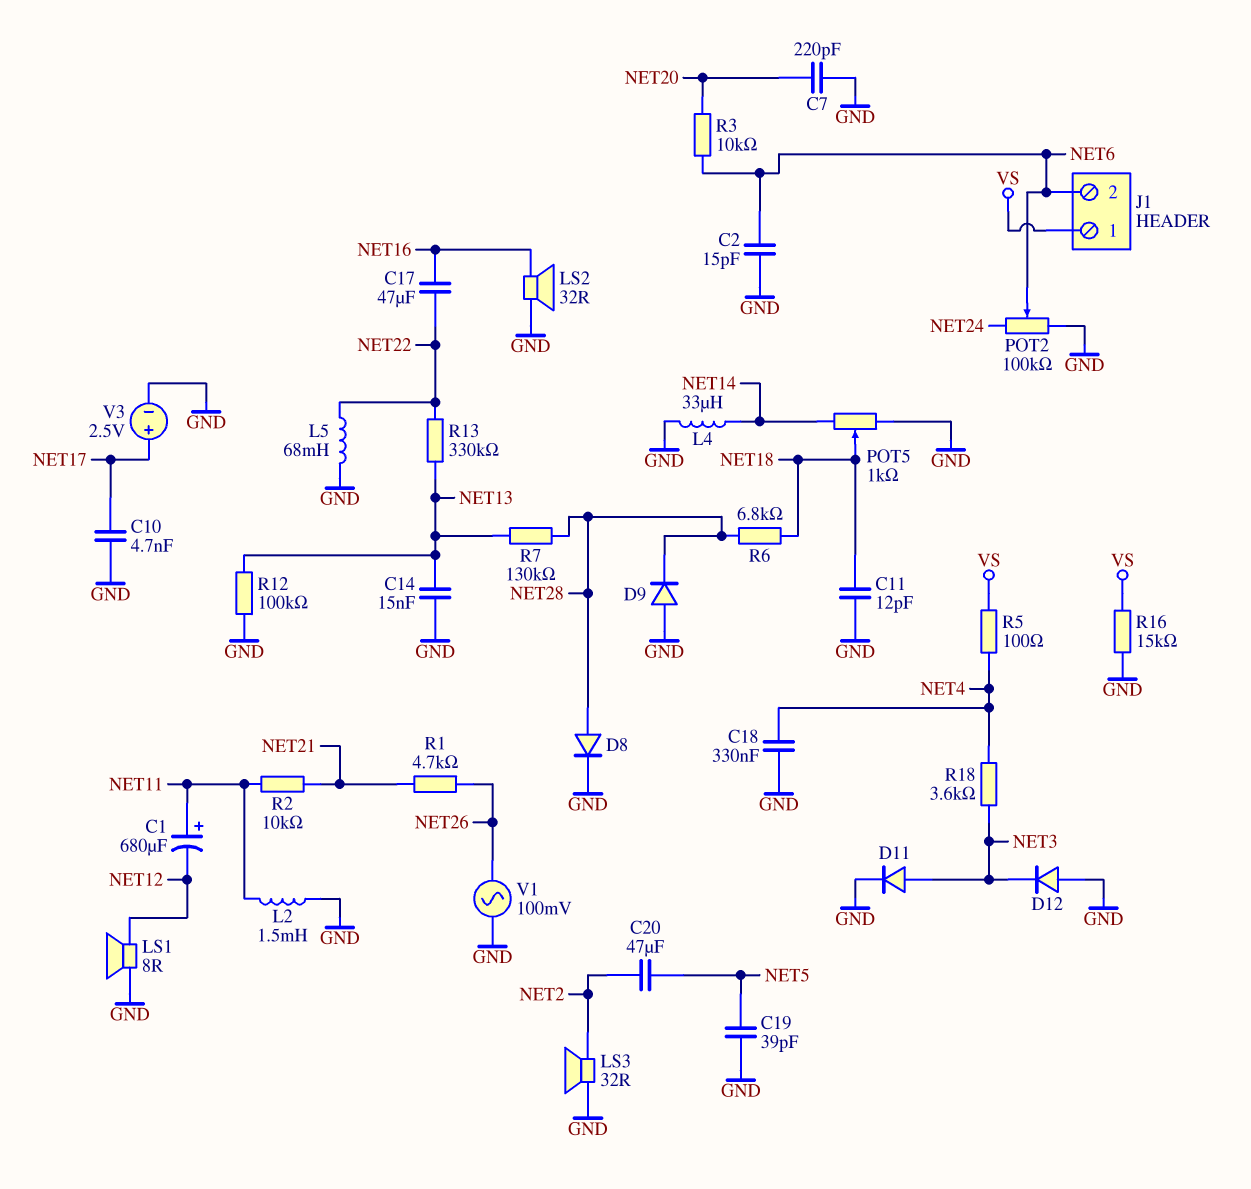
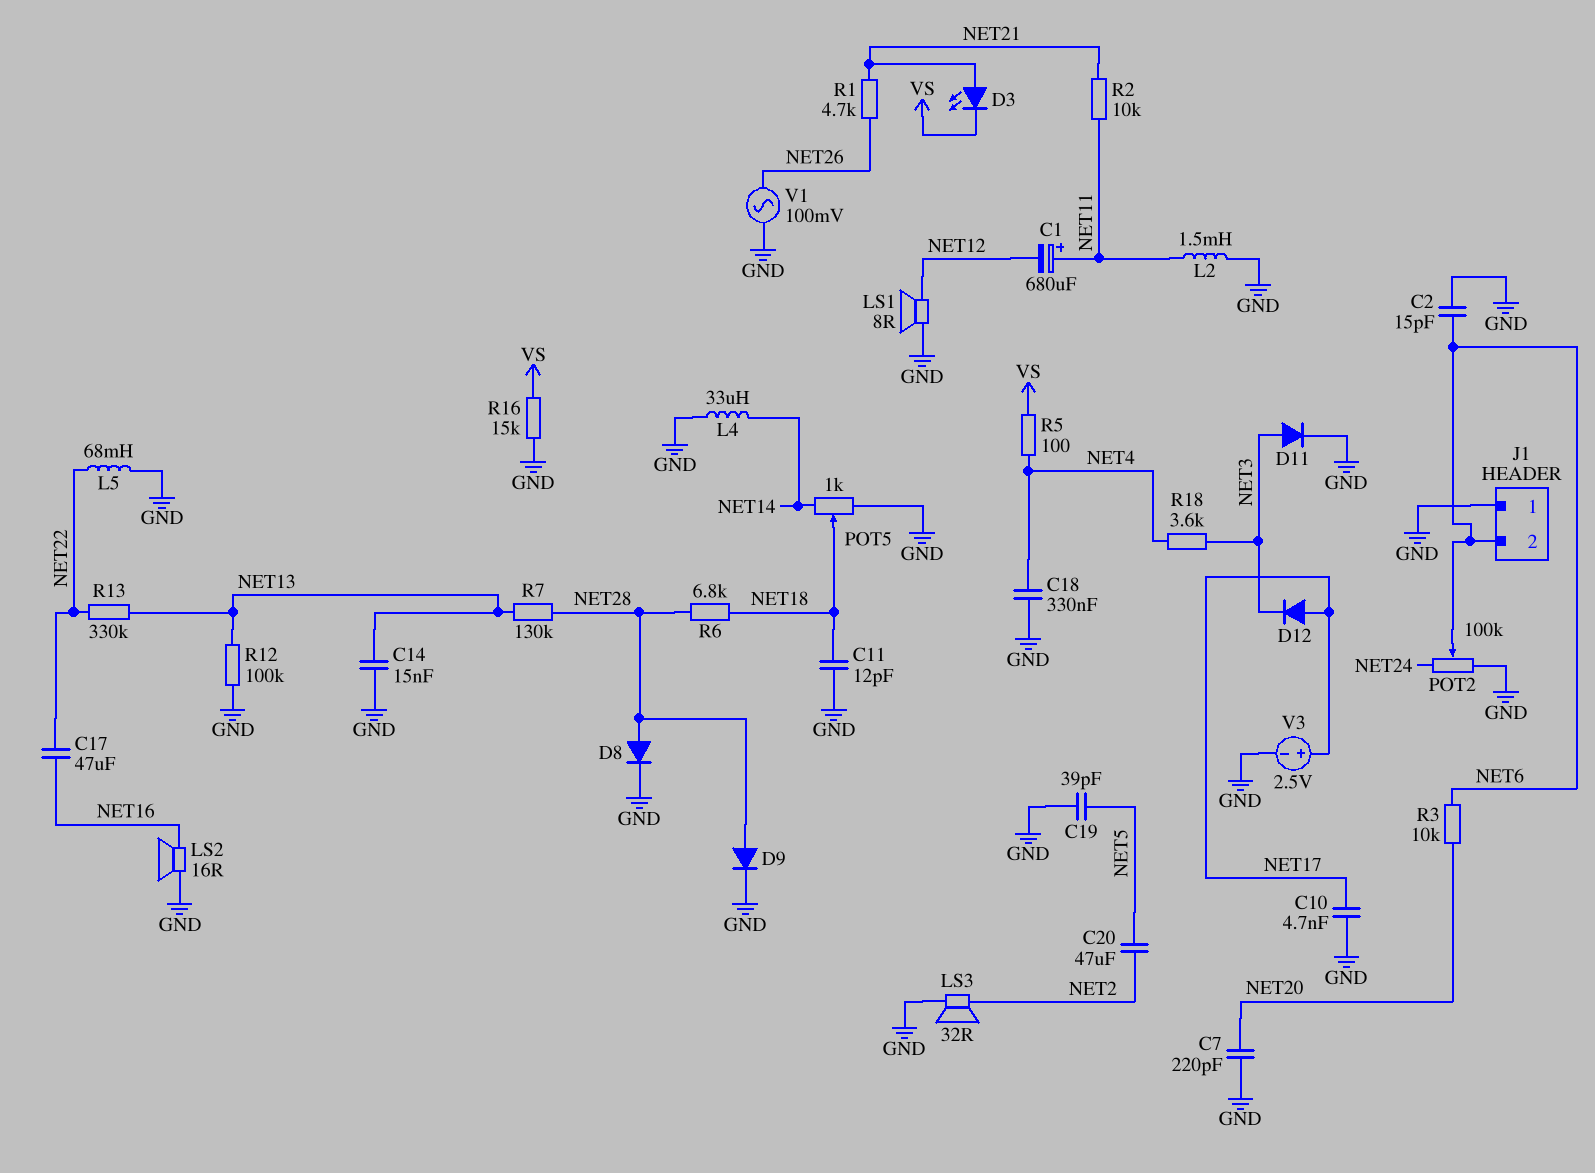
D3: none -> LED (A NET21, K VS)
D9: diode (A GND, K NET28) -> diode (A NET28, K GND)
D12: diode (A GND, K NET3) -> diode (A NET17, K NET3)
J1 pin 1: VS -> GND
LS2: speaker 32R (GND, NET16) -> speaker 16R (GND, NET16)

